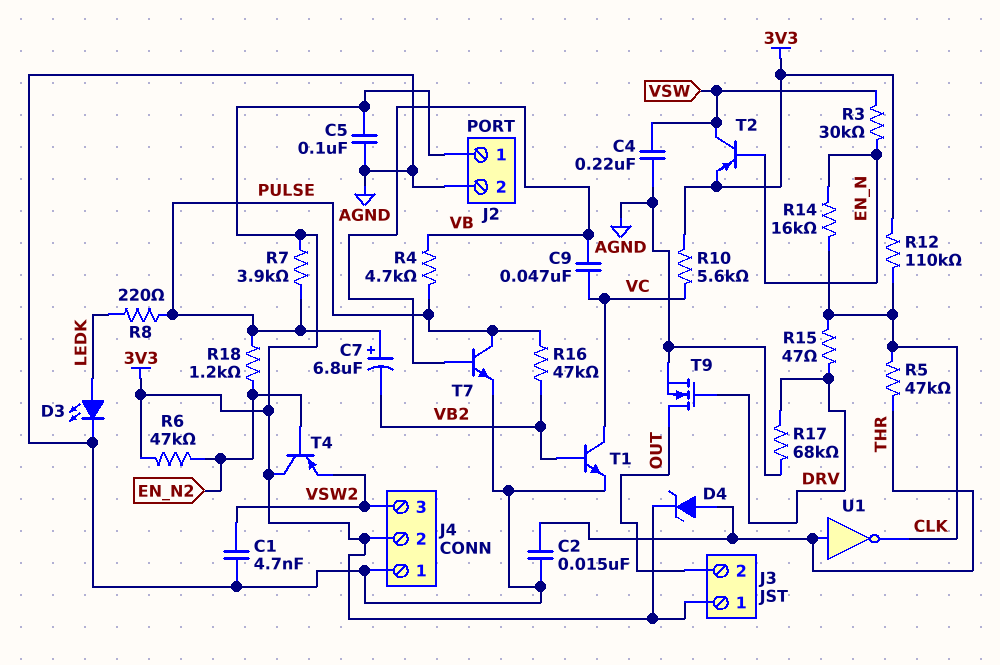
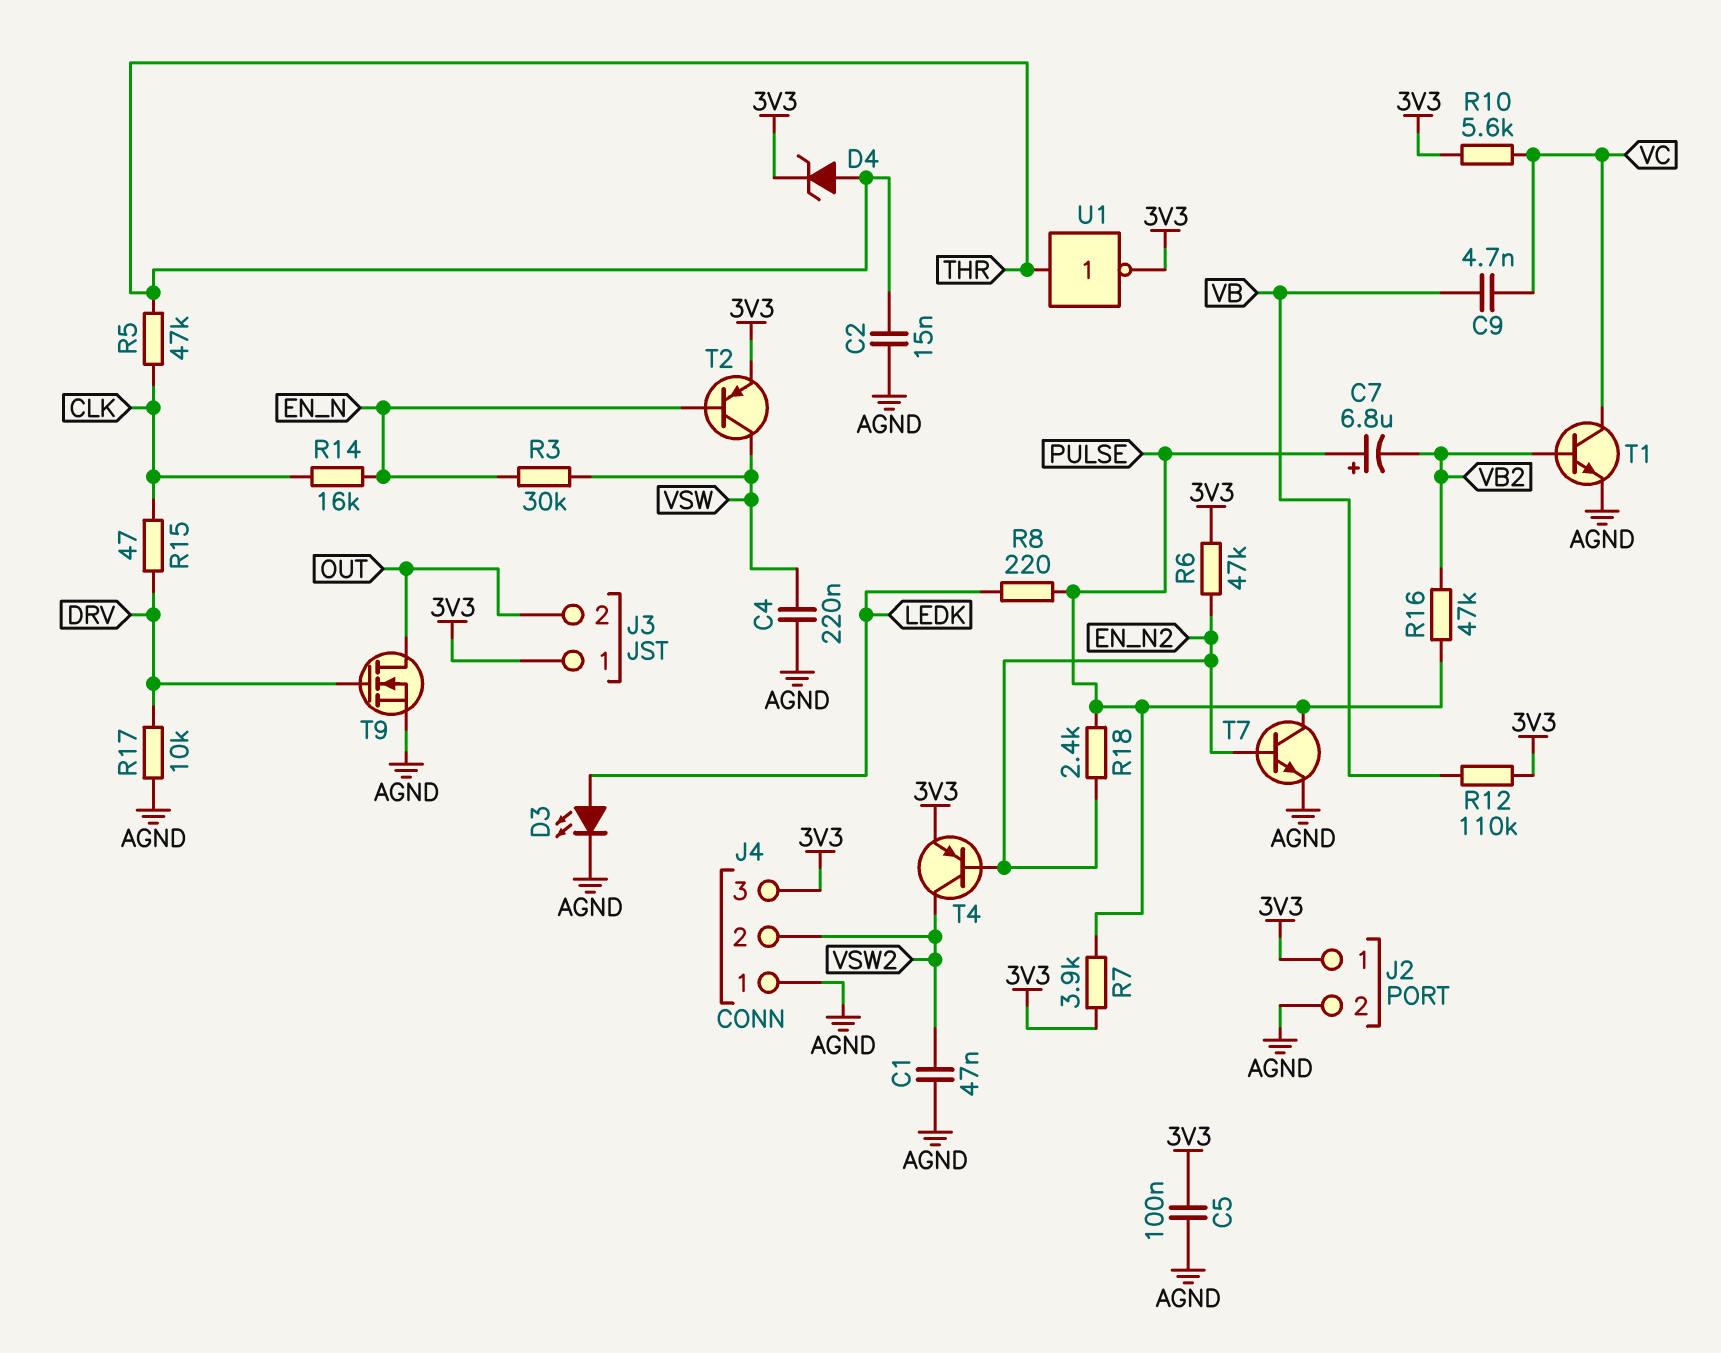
C1: 4.7nF (AGND, VSW2) -> 47nF (AGND, VSW2)
C9: 47nF (VB, VC) -> 4.7nF (VB, VC)
J4 pin 2: 3V3 -> VSW2
J4 pin 3: VSW2 -> 3V3
R4: 4.7k (PULSE, VB) -> none
R12: 110k (3V3, CLK) -> 110k (3V3, VB)
R17: 68k (AGND, DRV) -> 10k (AGND, DRV)
R18: 1.2k (EN_N2, PULSE) -> 2.4k (EN_N2, PULSE)
T4: PNP (B EN_N2, C 3V3, E VSW2) -> PNP (B EN_N2, C VSW2, E 3V3)
T7: NPN (B VB, C PULSE, E AGND) -> NPN (B EN_N2, C PULSE, E AGND)
U1: NOT (in THR, out CLK) -> NOT (in THR, out 3V3)

